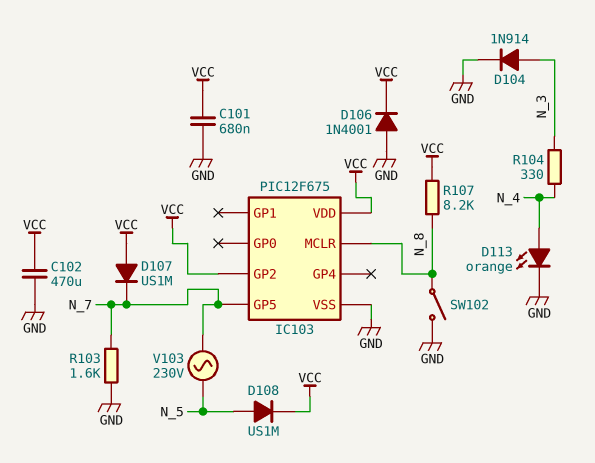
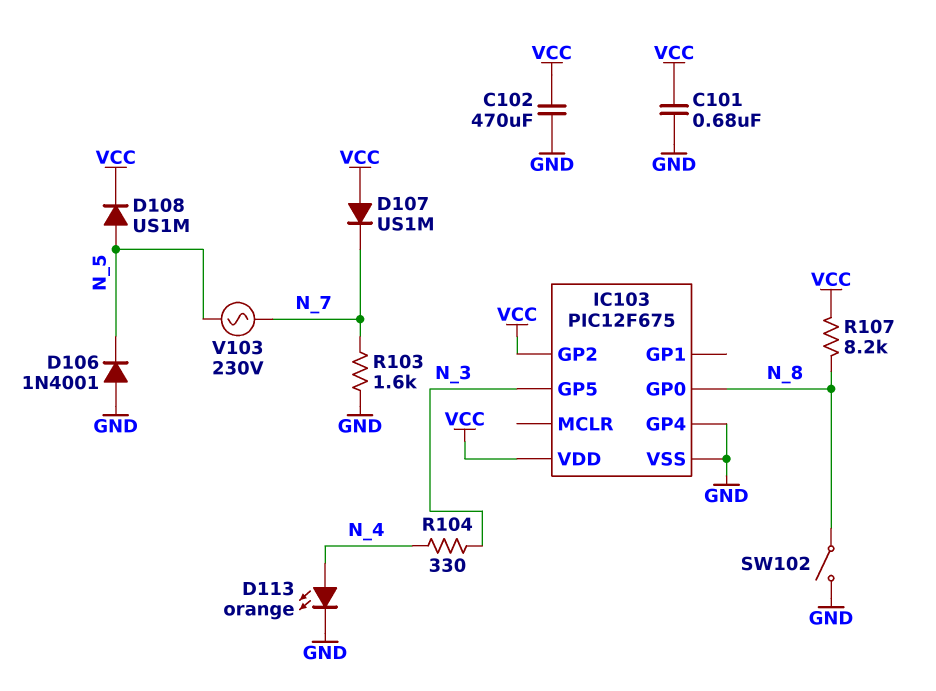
D104: diode 1N914 (A N_3, K GND) -> none
D106: diode 1N4001 (A GND, K VCC) -> diode 1N4001 (A GND, K N_5)
IC103 pin GP0: none -> N_8
IC103 pin GP4: none -> GND
IC103 pin GP5: N_7 -> N_3
IC103 pin MCLR: N_8 -> none

